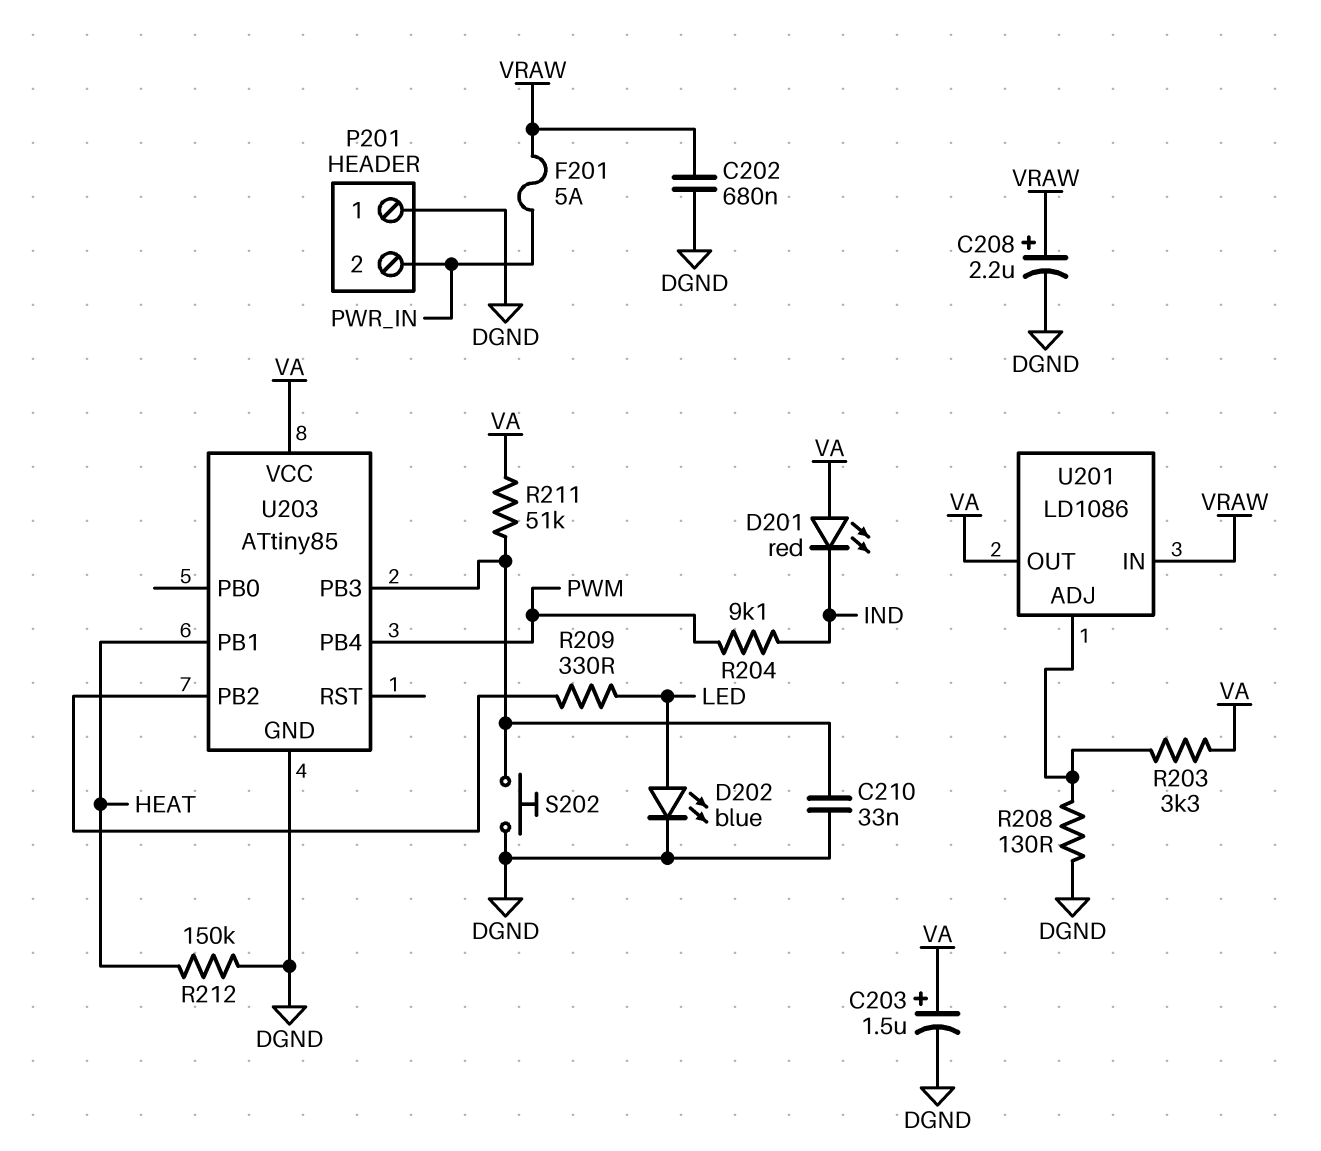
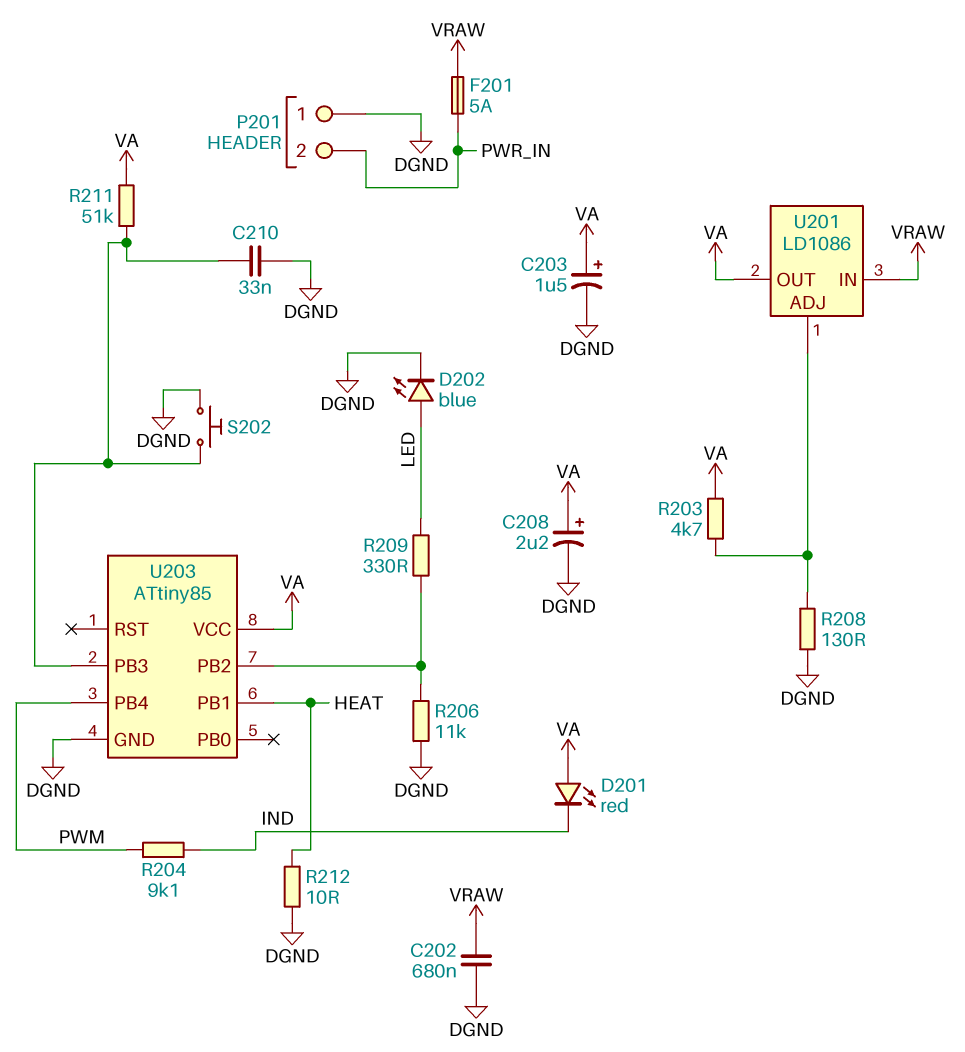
C208: 2.2uF (plus VRAW, minus DGND) -> 2.2uF (plus VA, minus DGND)
R203: 3.3k (U201/ADJ, VA) -> 4.7k (U201/ADJ, VA)
R206: none -> 11k (DGND, U203/PB2)
R212: 150k (DGND, HEAT) -> 10 (DGND, HEAT)

